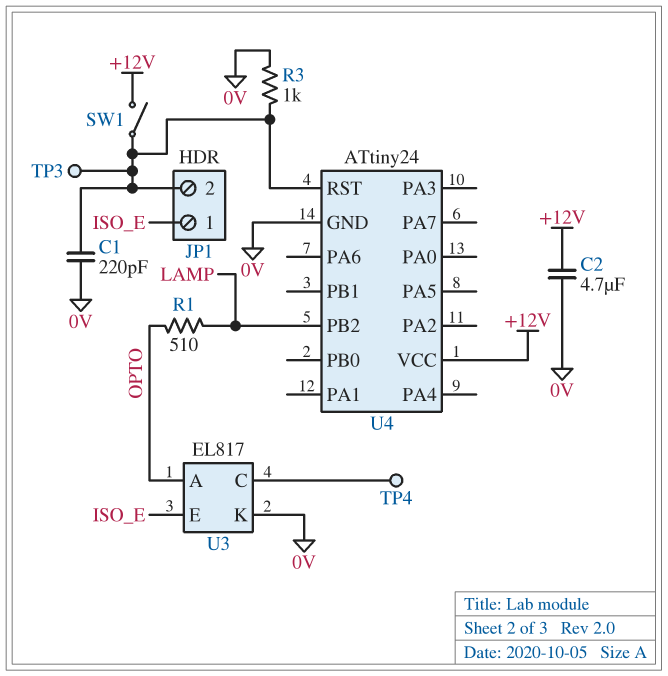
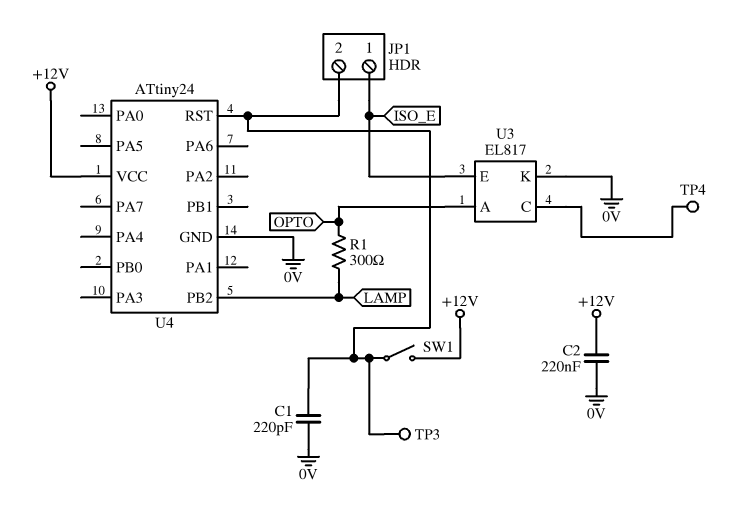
C2: 4.7uF (+12V, 0V) -> 220nF (+12V, 0V)
R1: 510 (LAMP, OPTO) -> 300 (LAMP, OPTO)
R3: 1k (0V, JP1/2) -> none

